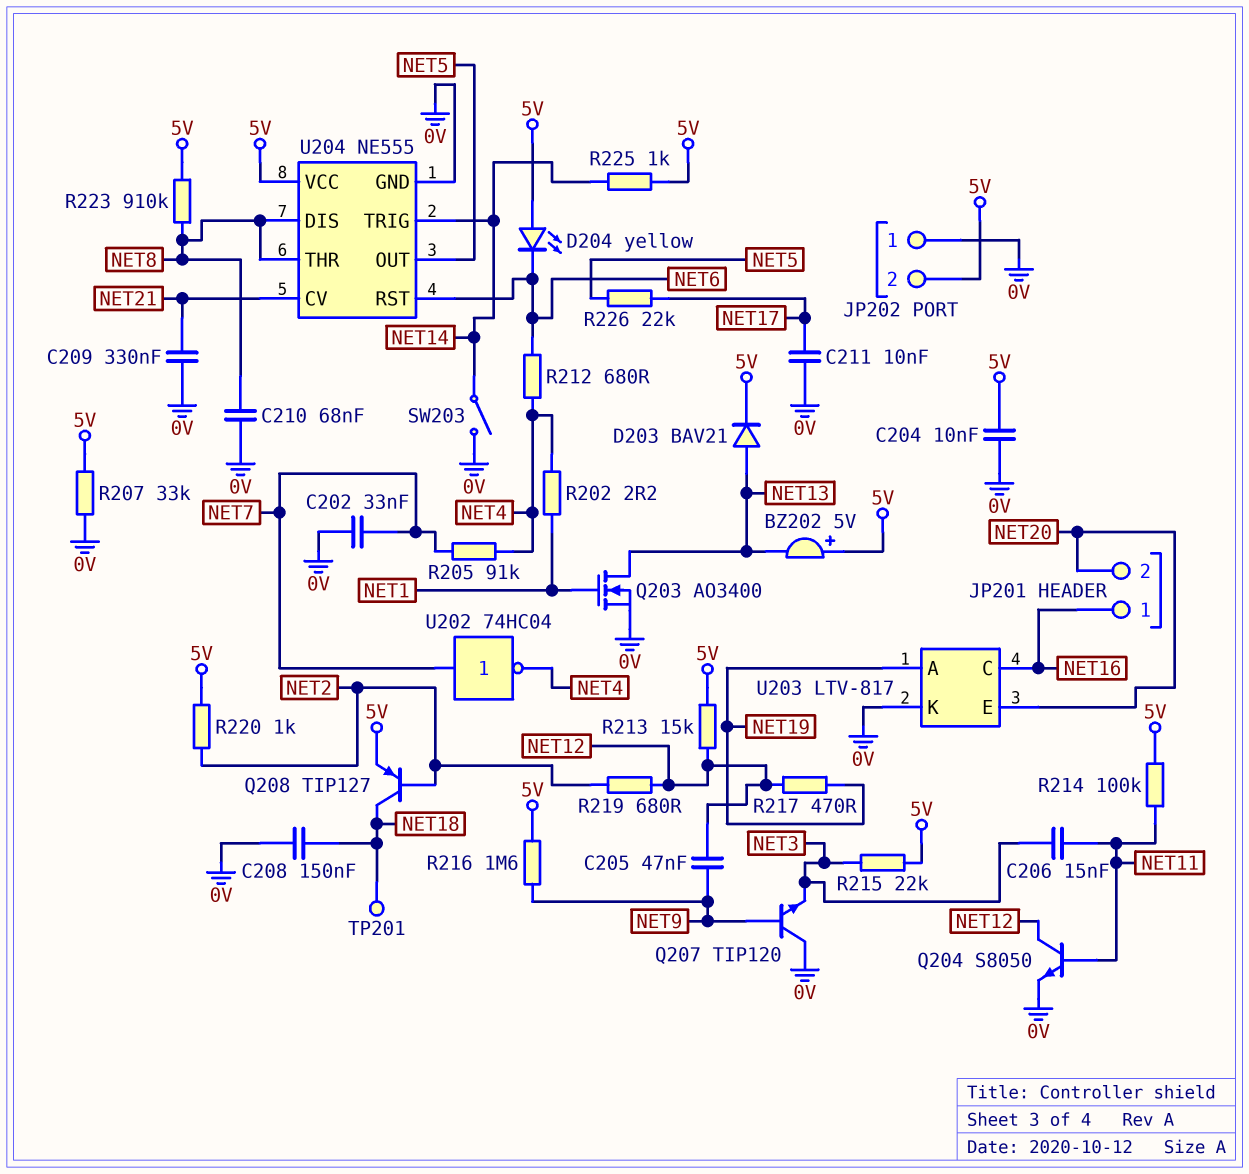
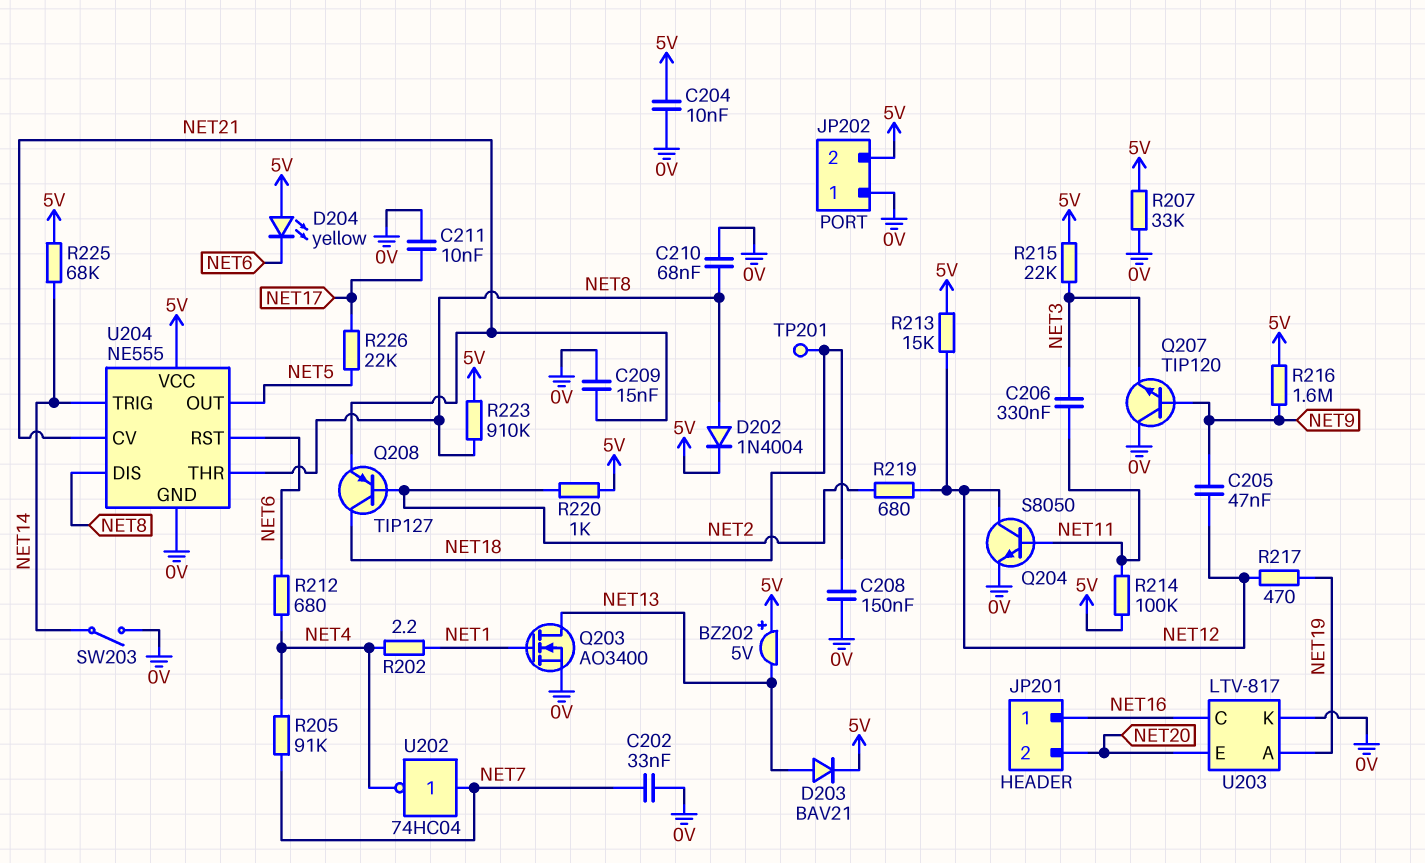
C206: 15nF (NET3, NET11) -> 330nF (NET3, NET11)
C209: 330nF (0V, NET21) -> 15nF (0V, NET21)
D202: none -> diode 1N4004 (A NET8, K 5V)
Q208: PNP TIP127 (B NET2, C NET18, E 5V) -> PNP TIP127 (B NET2, C NET18, E NET21)
R225: 1k (5V, NET14) -> 68k (5V, NET14)

